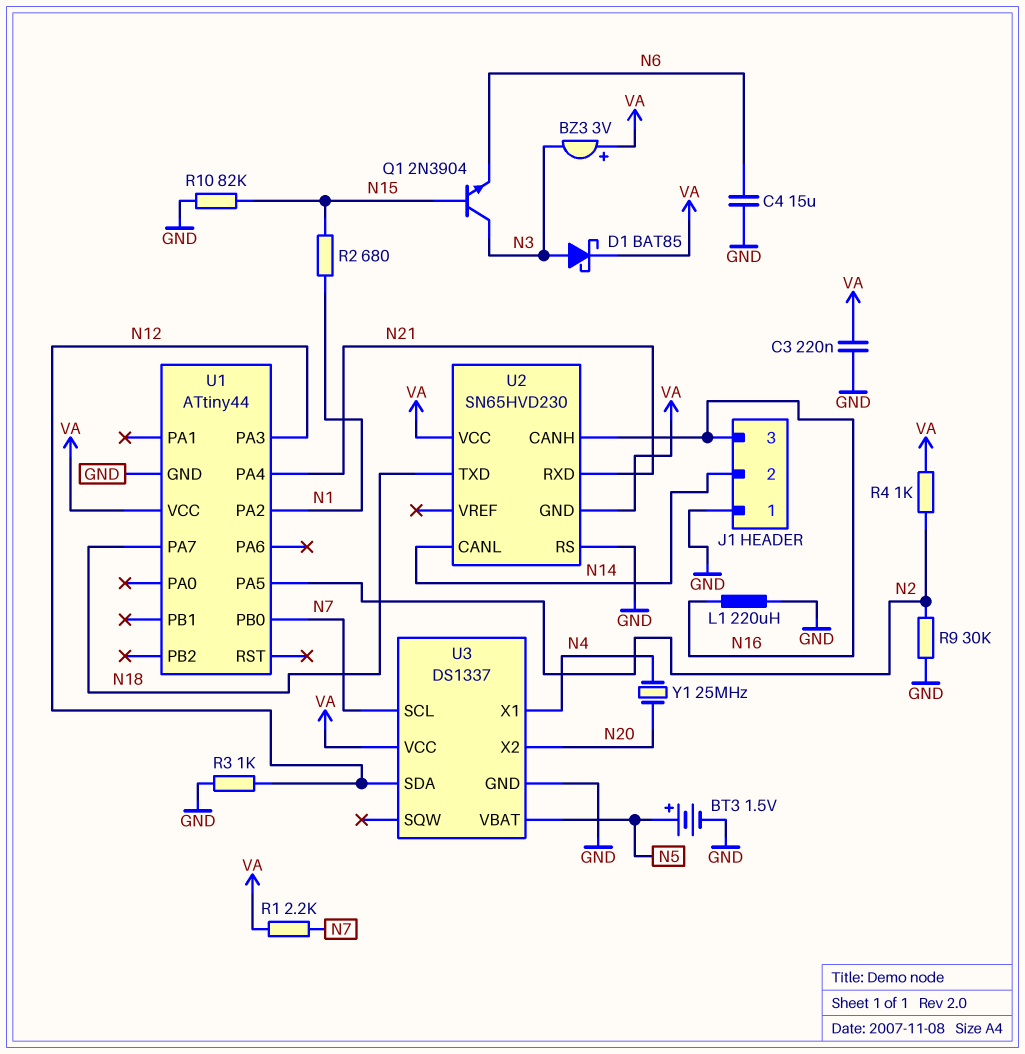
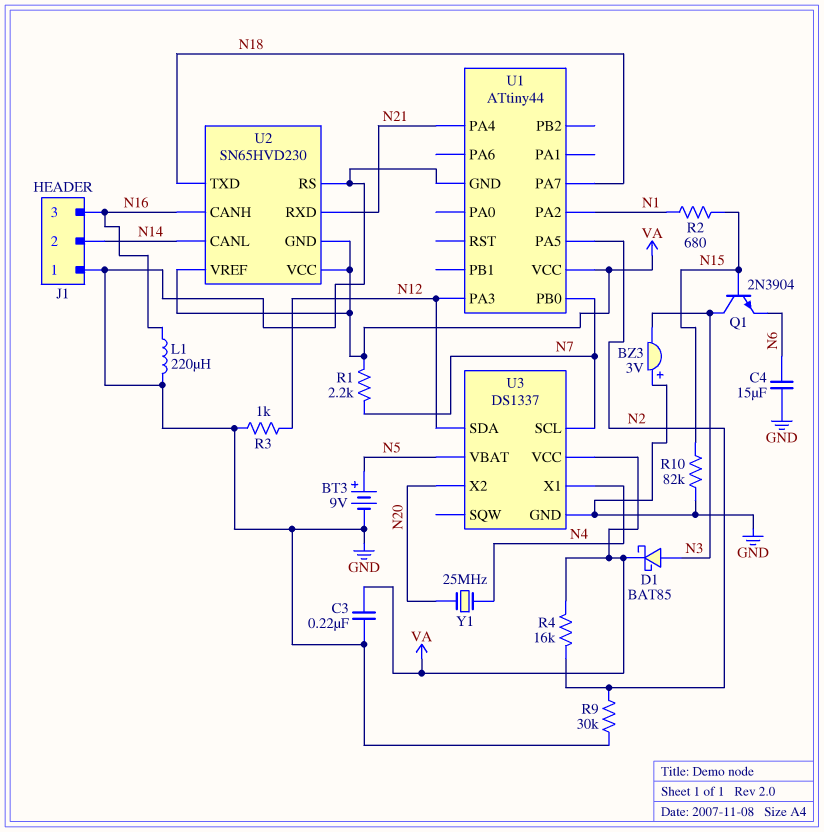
BT3: 1.5V (plus N5, minus GND) -> 9V (plus N5, minus GND)
BZ3: buzzer 3V (plus VA, minus N3) -> buzzer 3V (plus GND, minus N3)
R4: 1k (N2, VA) -> 16k (N2, VA)
U2 pin VREF: none -> VA

